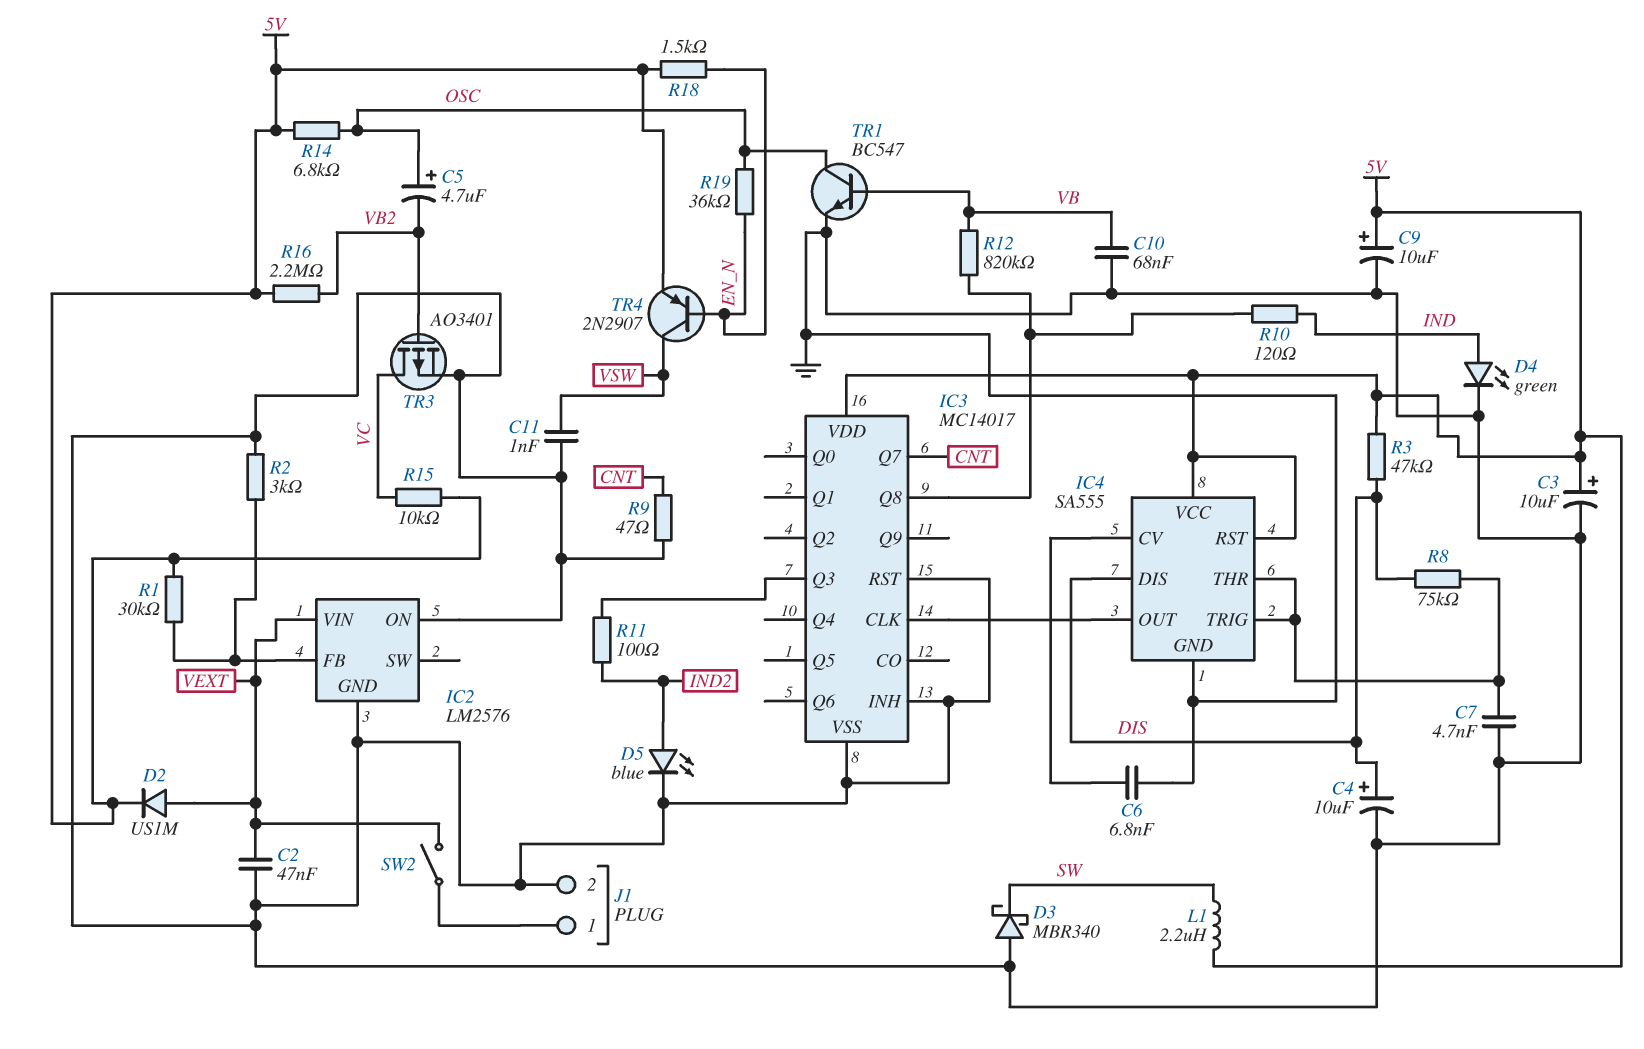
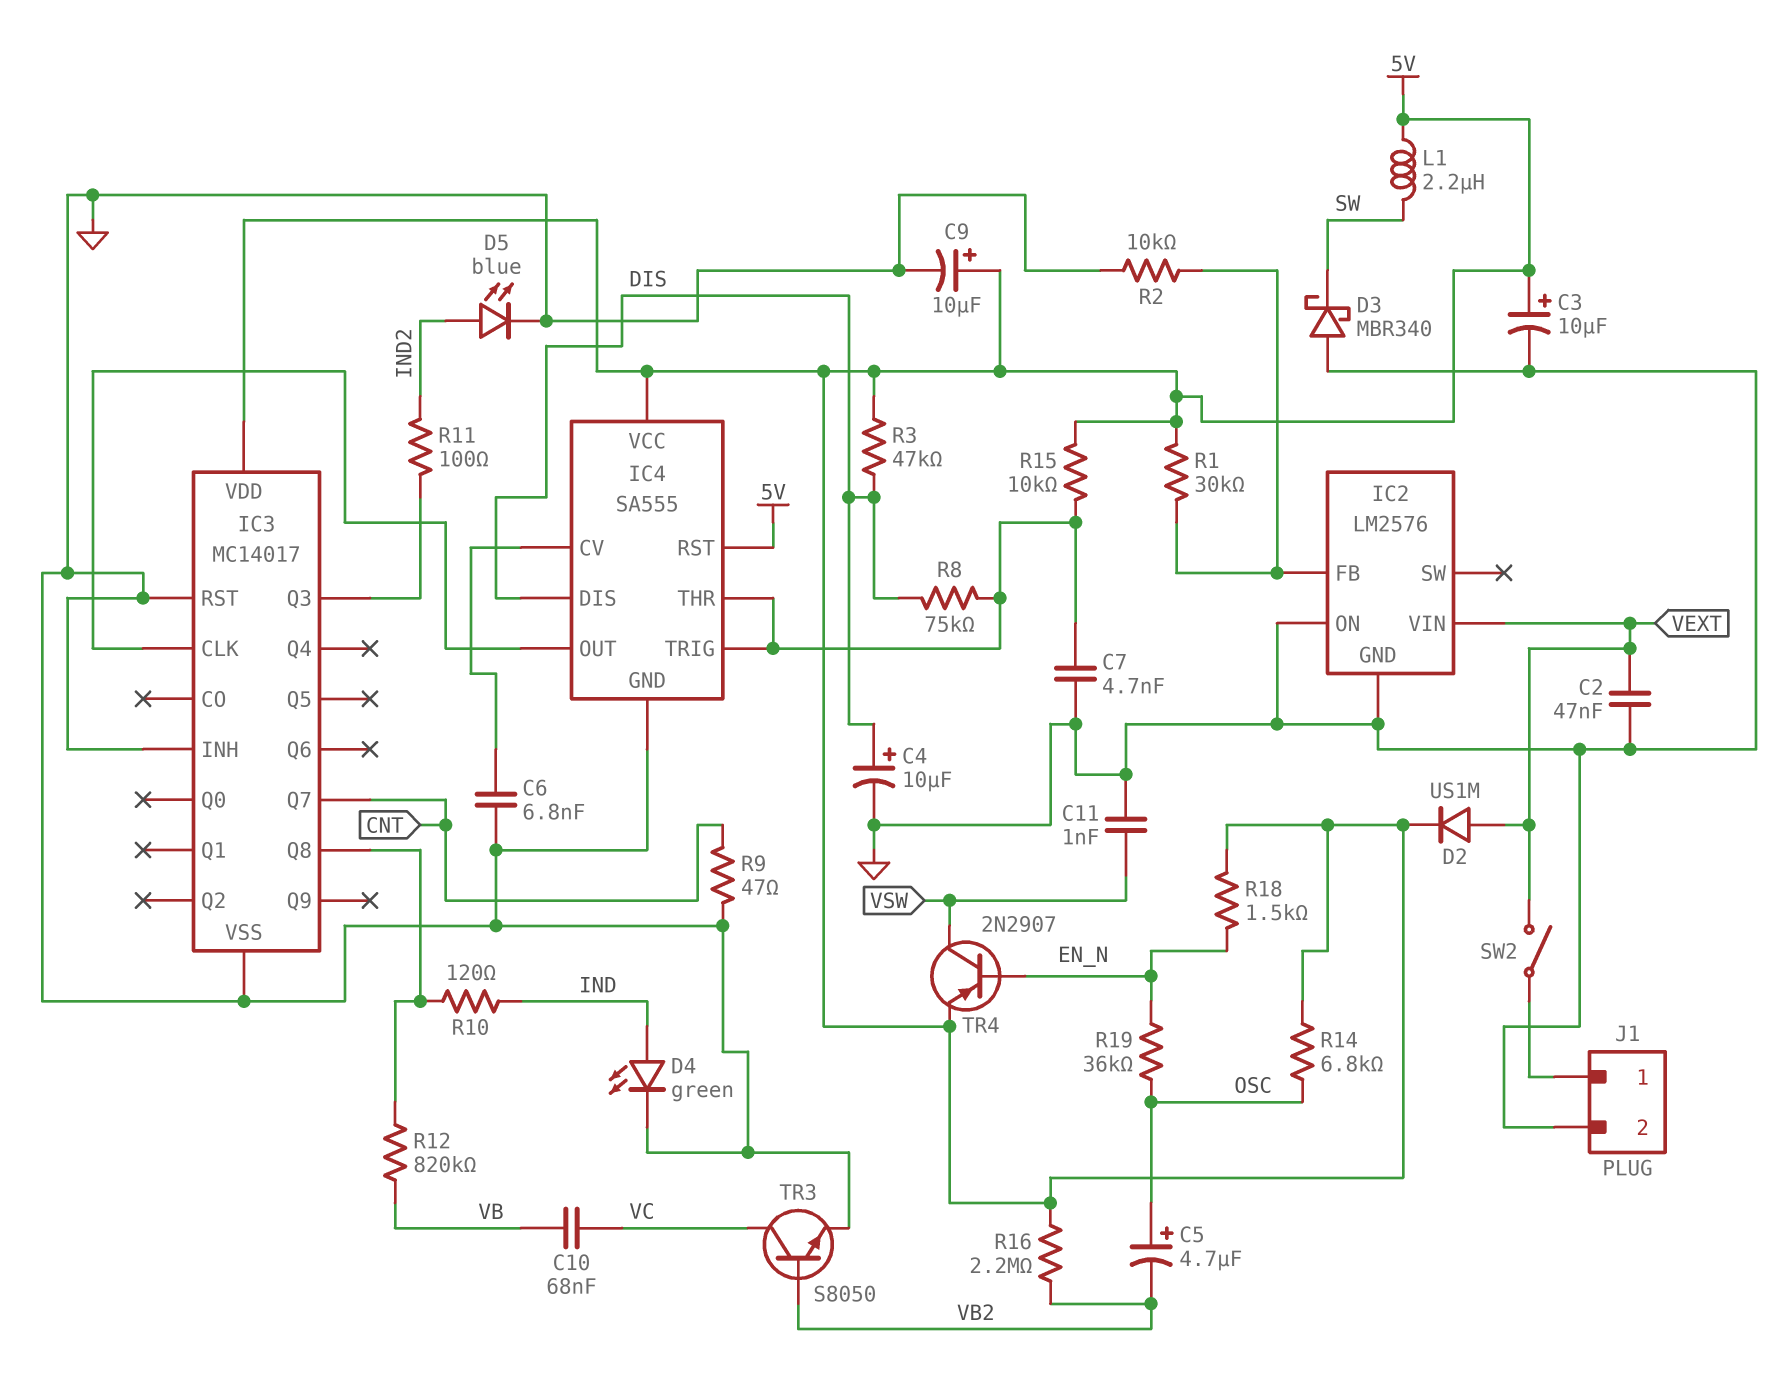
C10: 68nF (GND, VB) -> 68nF (VB, VC)
R2: 3k (GND, IC2/FB) -> 10k (GND, IC2/FB)
R15: 10k (5V, VC) -> 10k (5V, IC4/THR)
TR1: NPN BC547 (B VB, C OSC, E GND) -> none
TR3: PMOS AO3401 (G VB2, D VC, S GND) -> NPN S8050 (B VB2, C VC, E GND)

